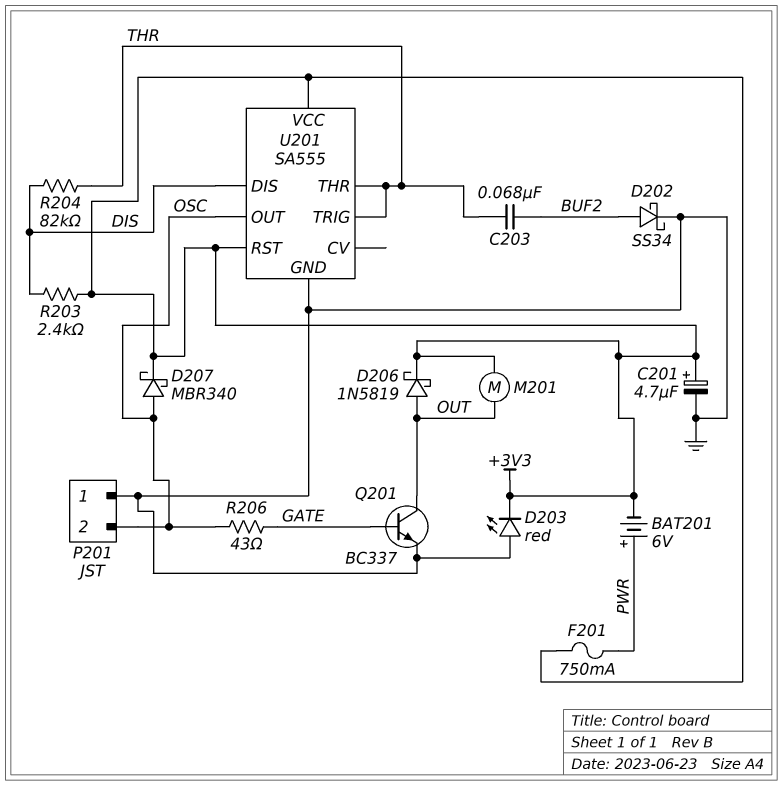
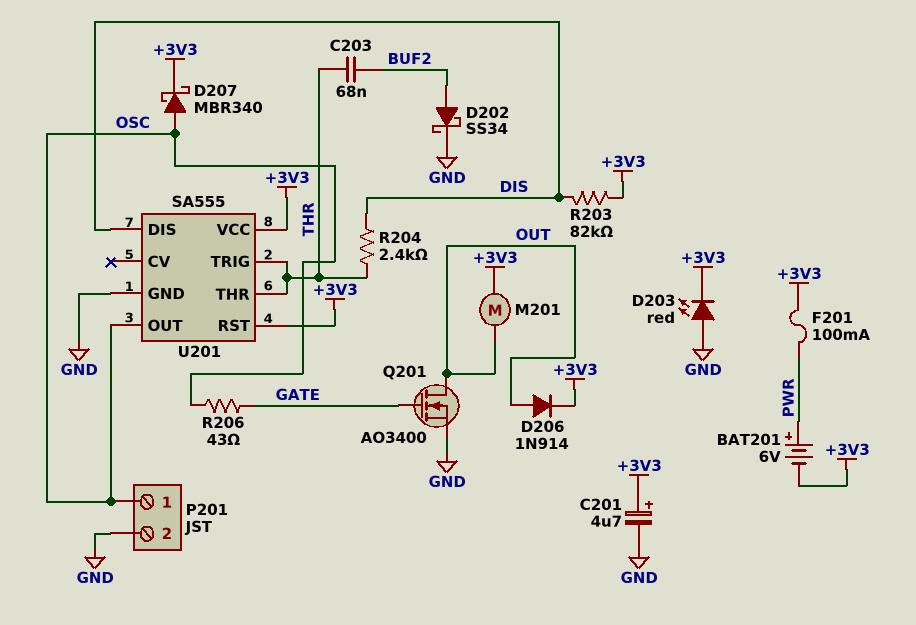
D206: schottky 1N5819 (A OUT, K +3V3) -> diode 1N914 (A OUT, K +3V3)
F201: 750mA (+3V3, PWR) -> 100mA (+3V3, PWR)
P201 pin 1: GND -> OSC
P201 pin 2: OSC -> GND
Q201: NPN BC337 (B GATE, C OUT, E GND) -> NMOS AO3400 (G GATE, D OUT, S GND)
R203: 2.4k (+3V3, DIS) -> 82k (+3V3, DIS)
R204: 82k (DIS, THR) -> 2.4k (DIS, THR)

